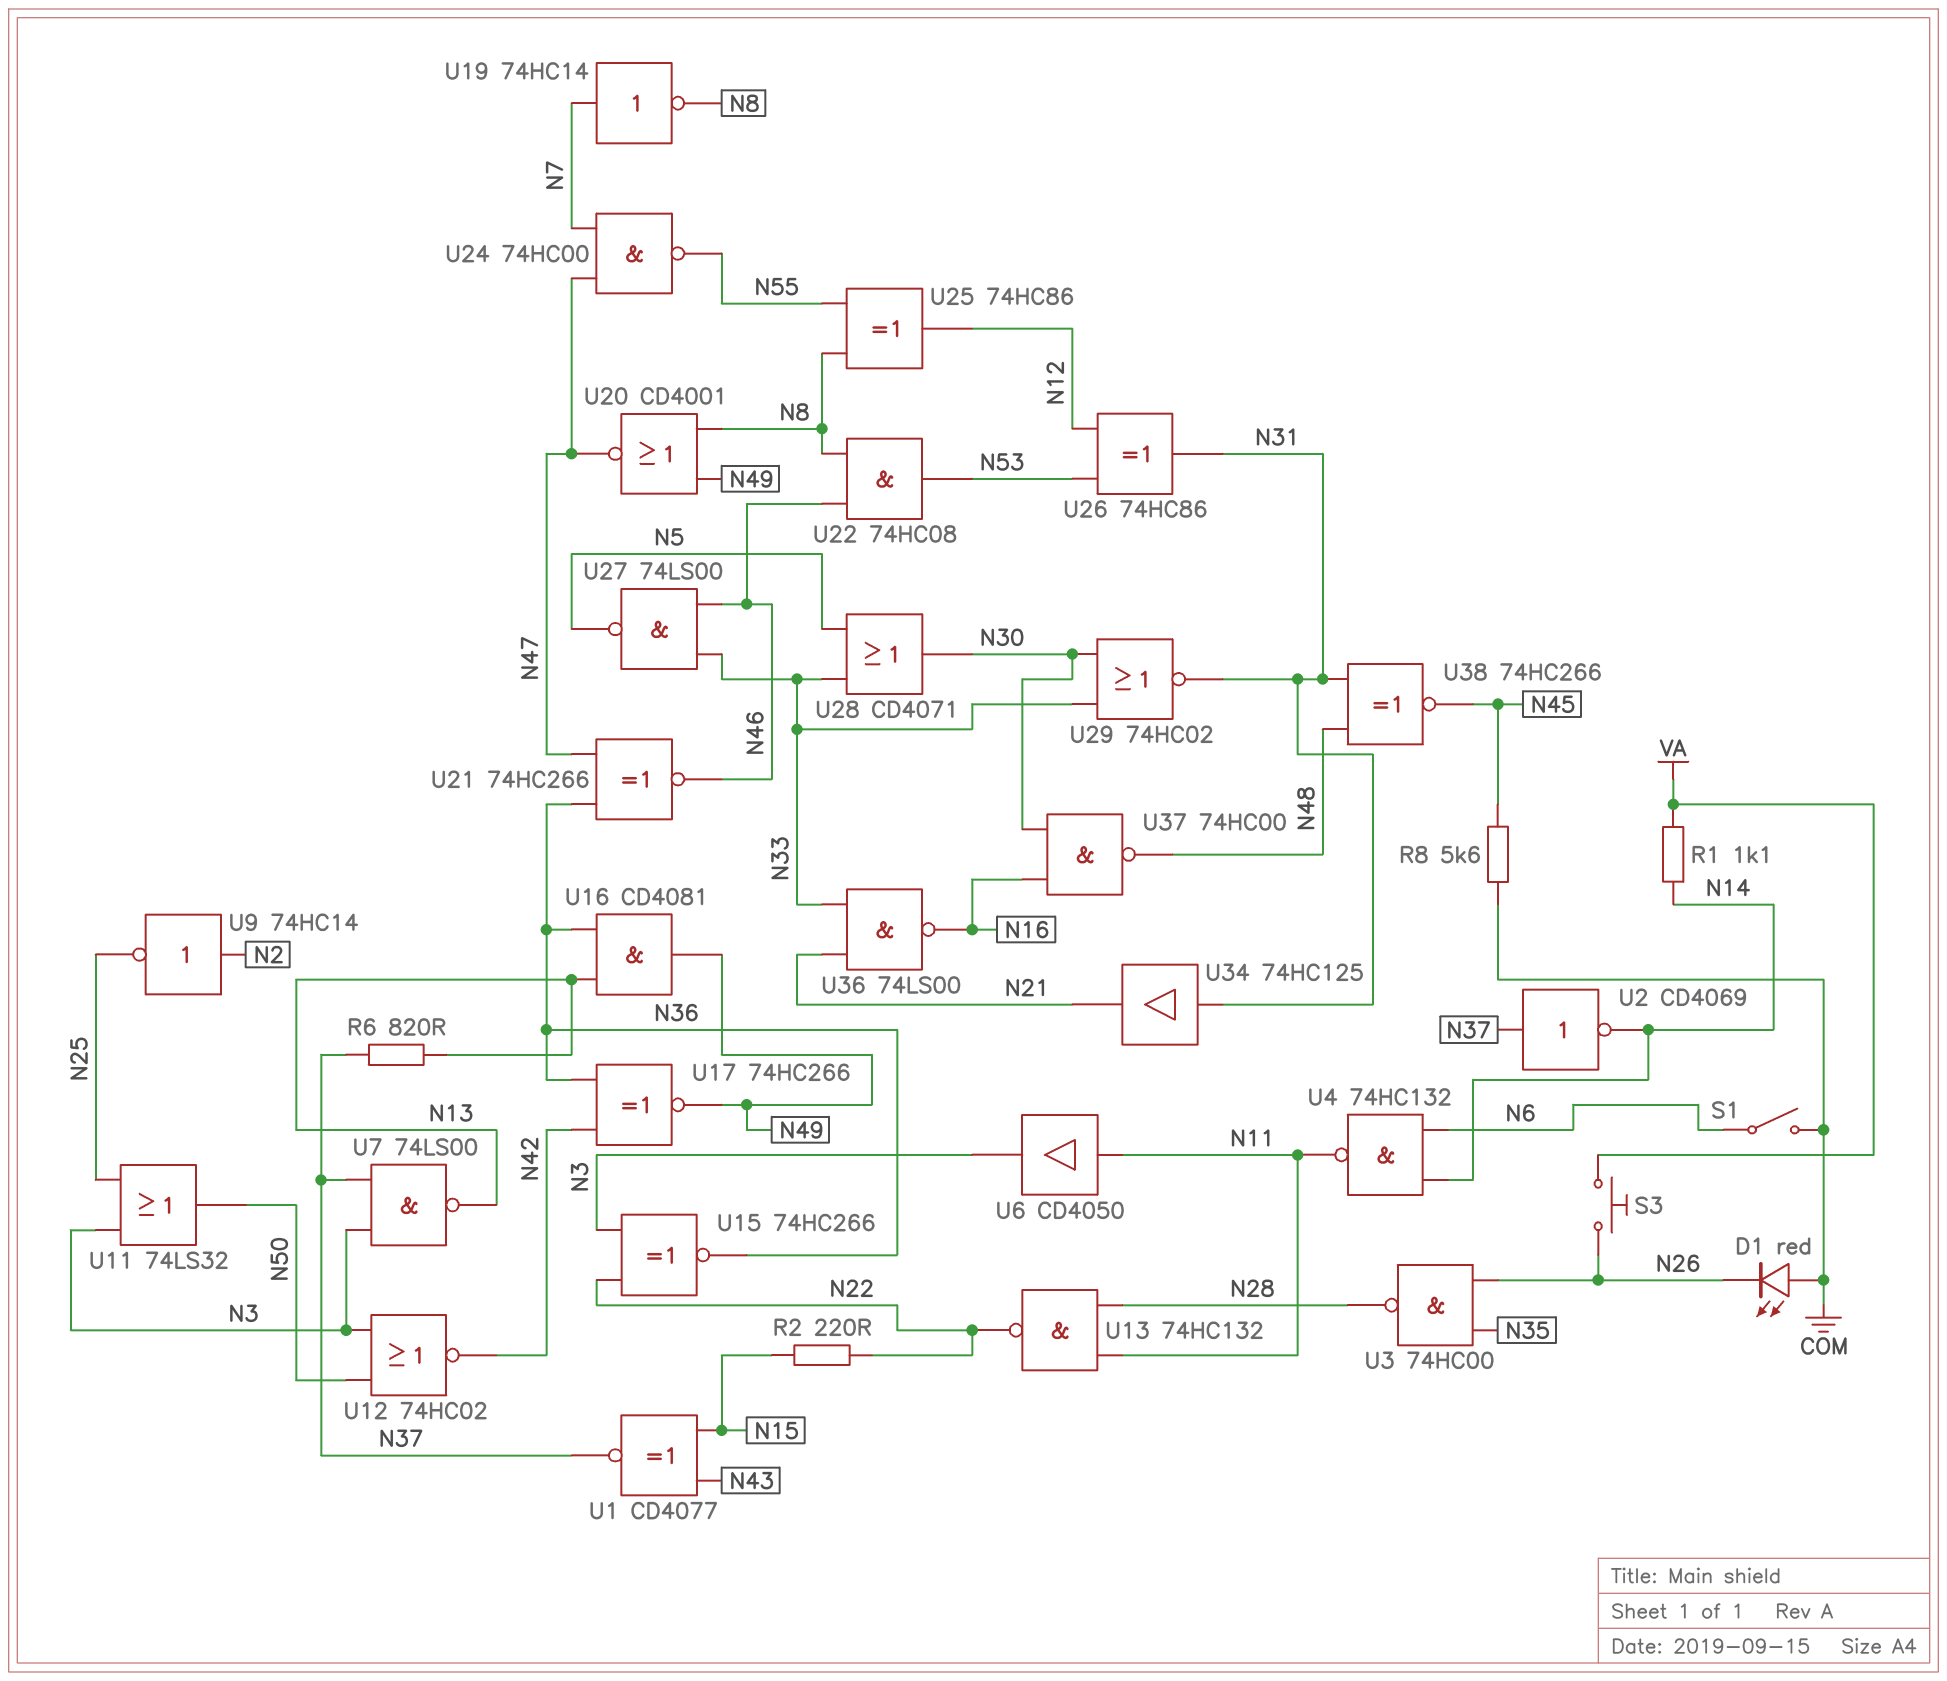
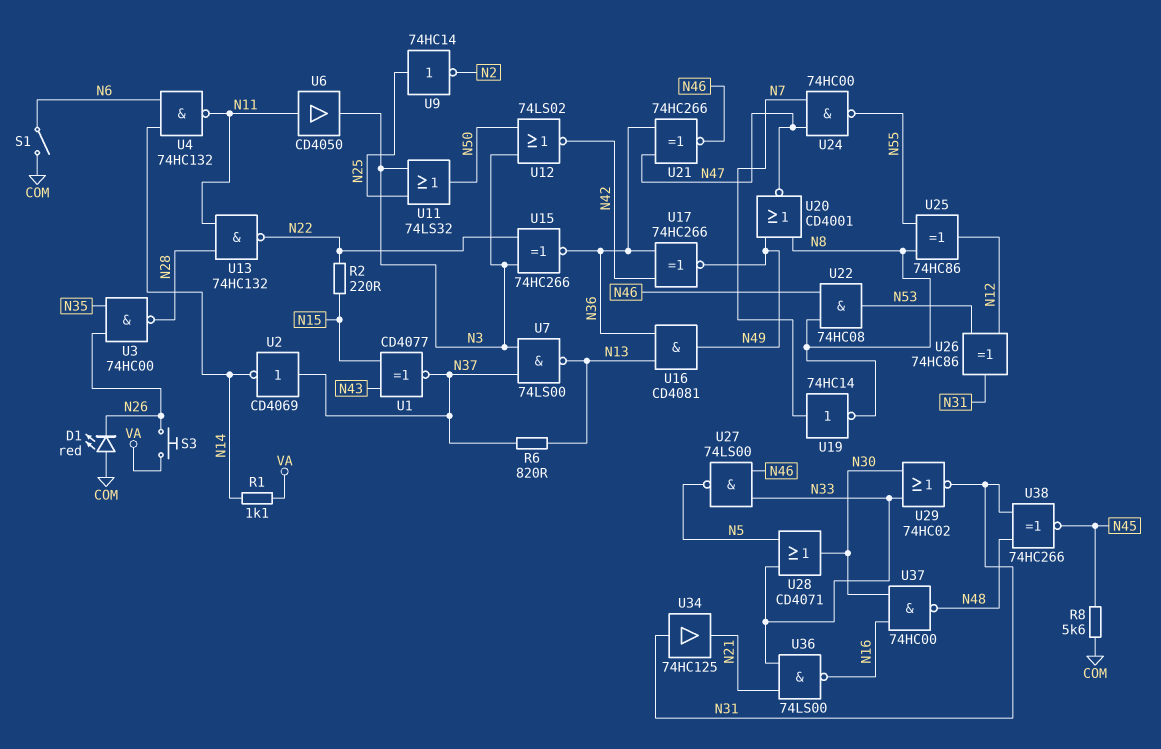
U9: NOT 74HC14 (in N2, out N25) -> NOT 74HC14 (in N25, out N2)
U12: NOR 74HC02 (in N3, in N50, out N42) -> NOR 74LS02 (in N3, in N50, out N42)

